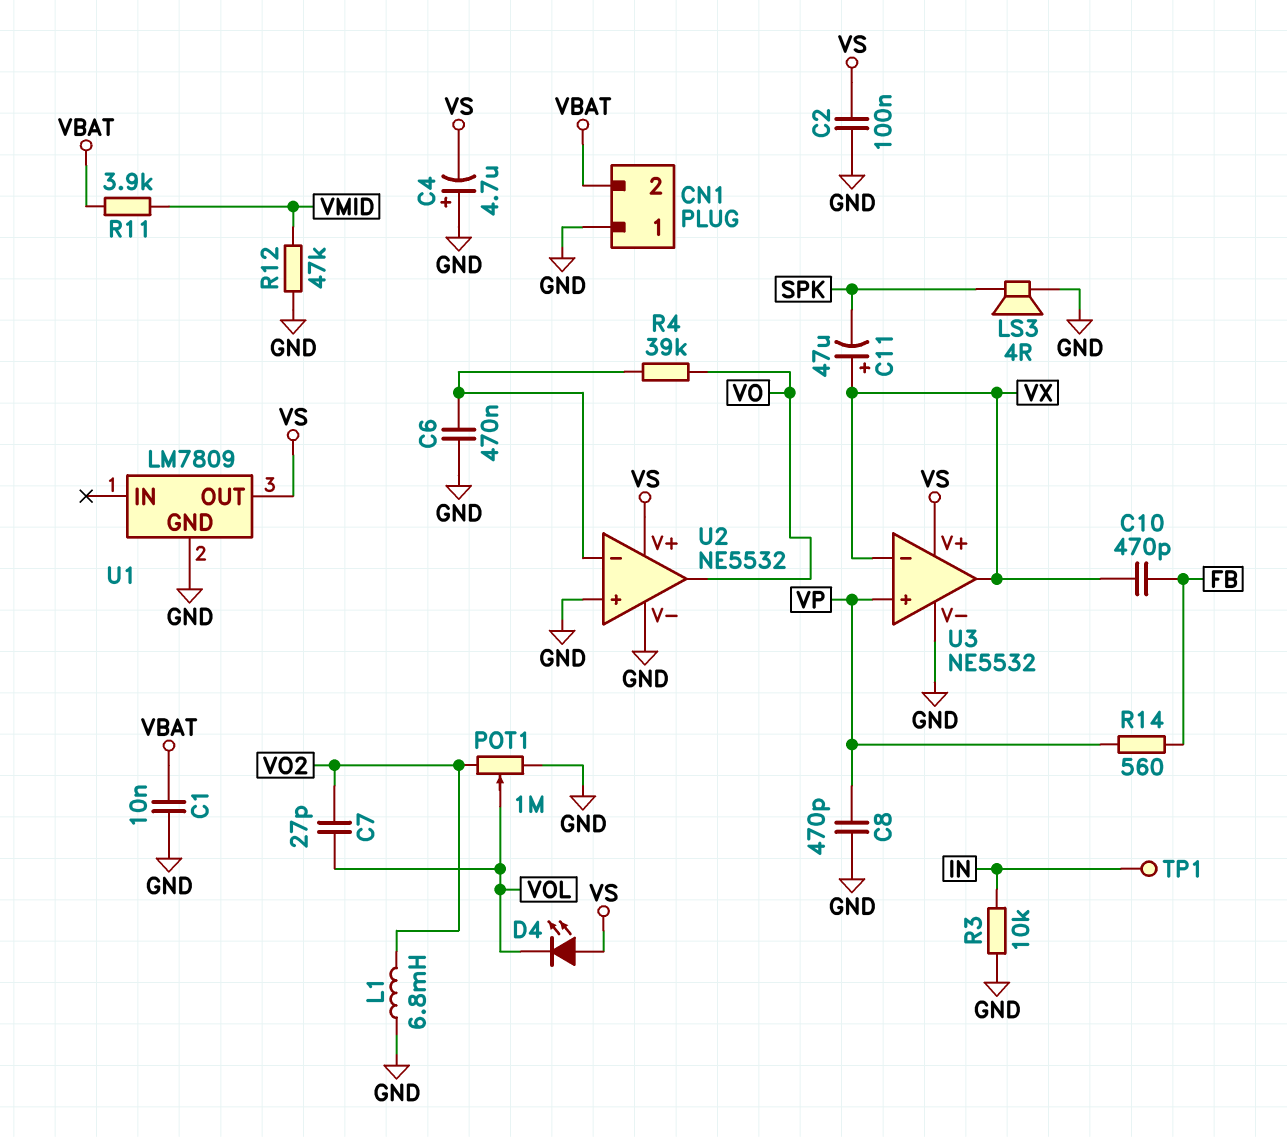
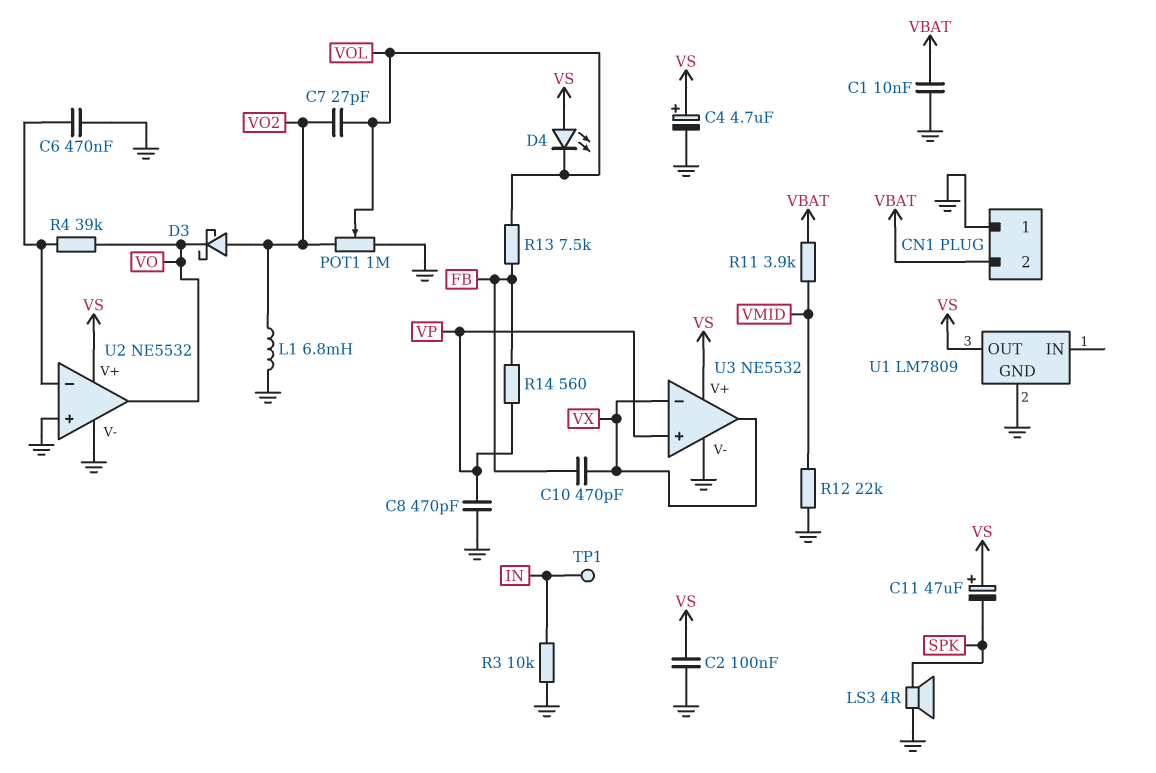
C4: 4.7uF (plus GND, minus VS) -> 4.7uF (plus VS, minus GND)
C11: 47uF (plus VX, minus SPK) -> 47uF (plus VS, minus SPK)
D3: none -> schottky (A VO2, K VO)
R12: 47k (GND, VMID) -> 22k (GND, VMID)
R13: none -> 7.5k (FB, VOL)

